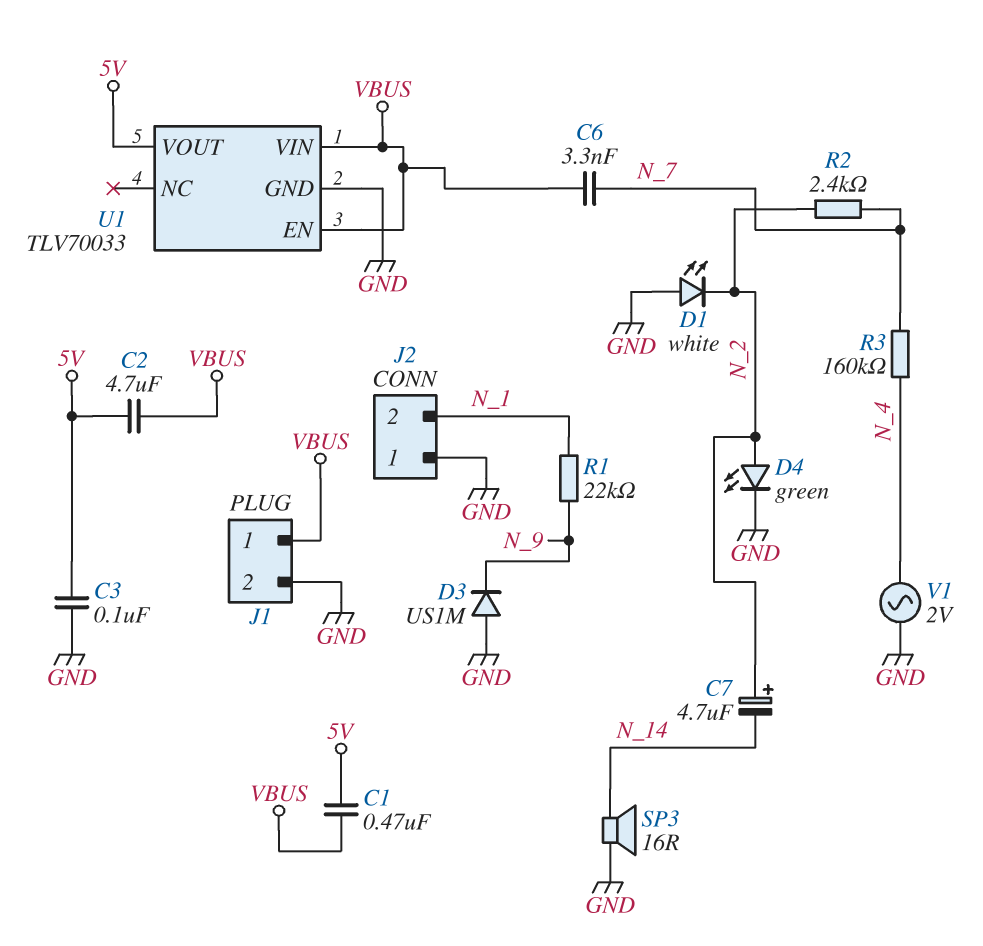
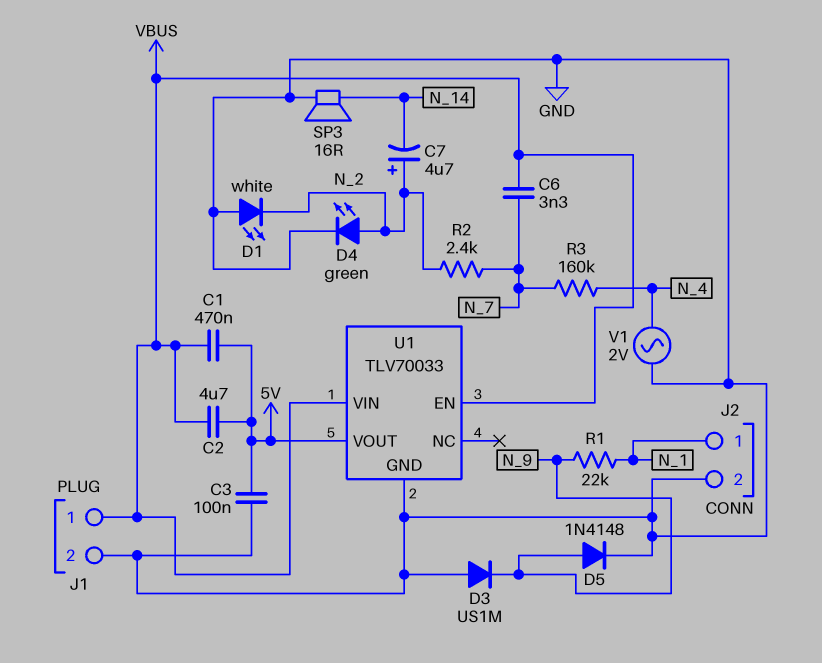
D5: none -> diode 1N4148 (A N_9, K GND)
J2 pin 1: GND -> N_1
J2 pin 2: N_1 -> GND

